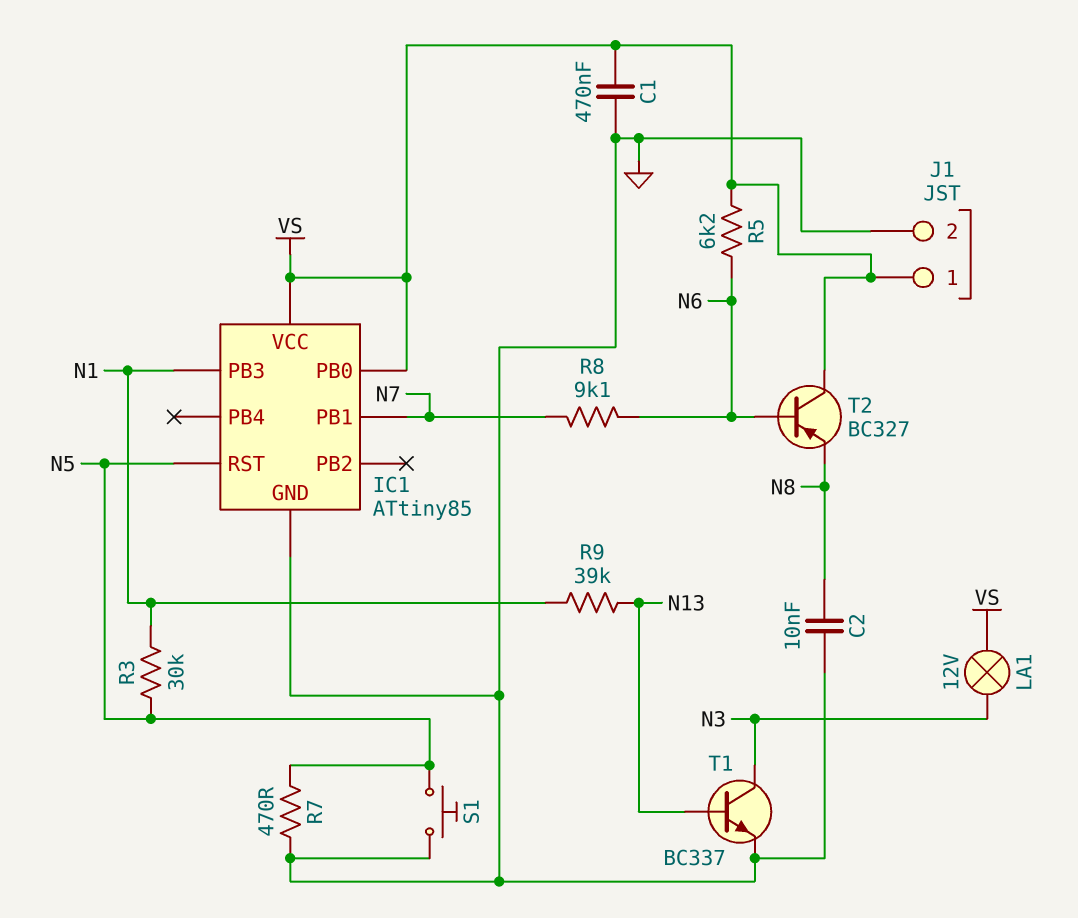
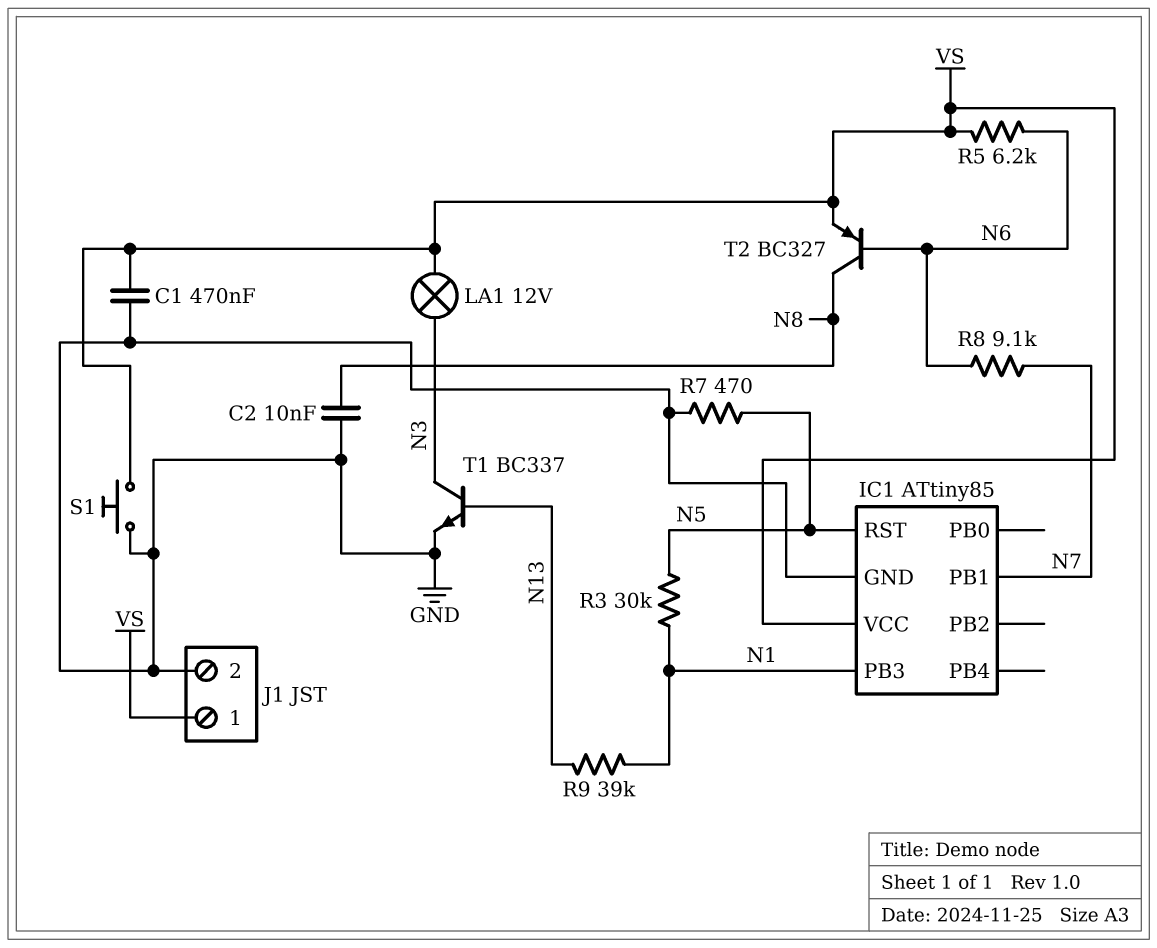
IC1 pin PB0: VS -> none
S1: button (GND, N5) -> button (GND, VS)
T2: PNP BC327 (B N6, C VS, E N8) -> PNP BC327 (B N6, C N8, E VS)

